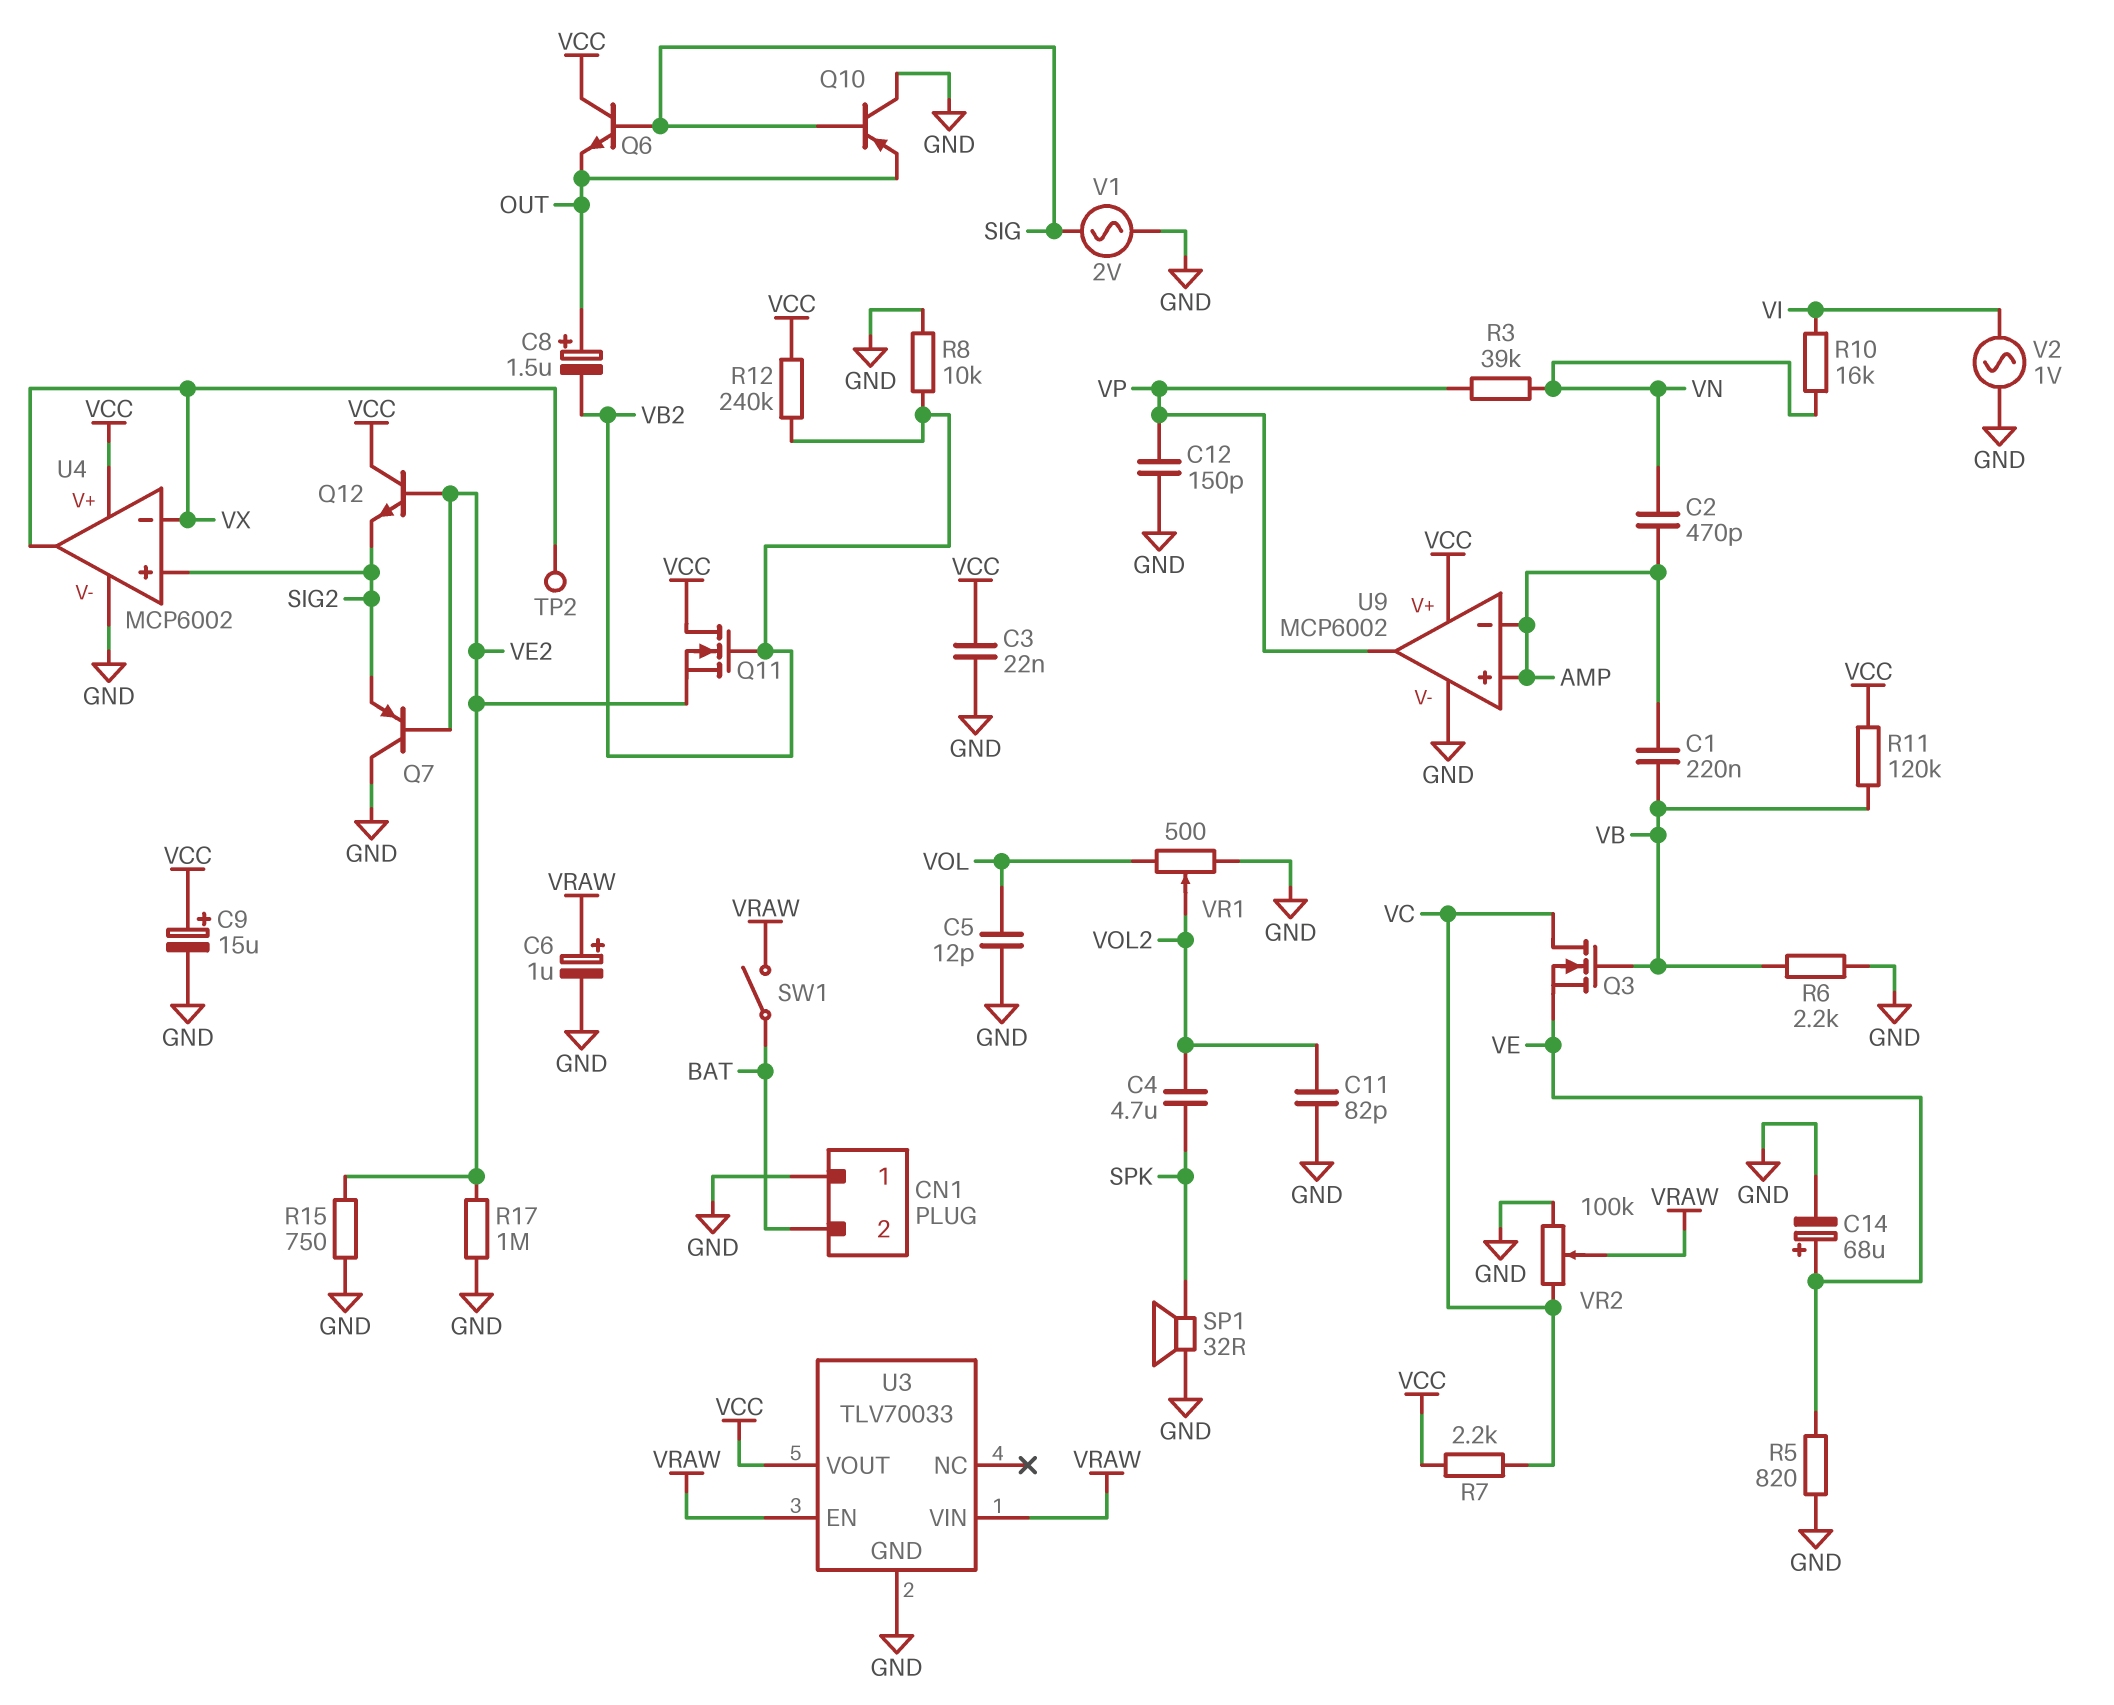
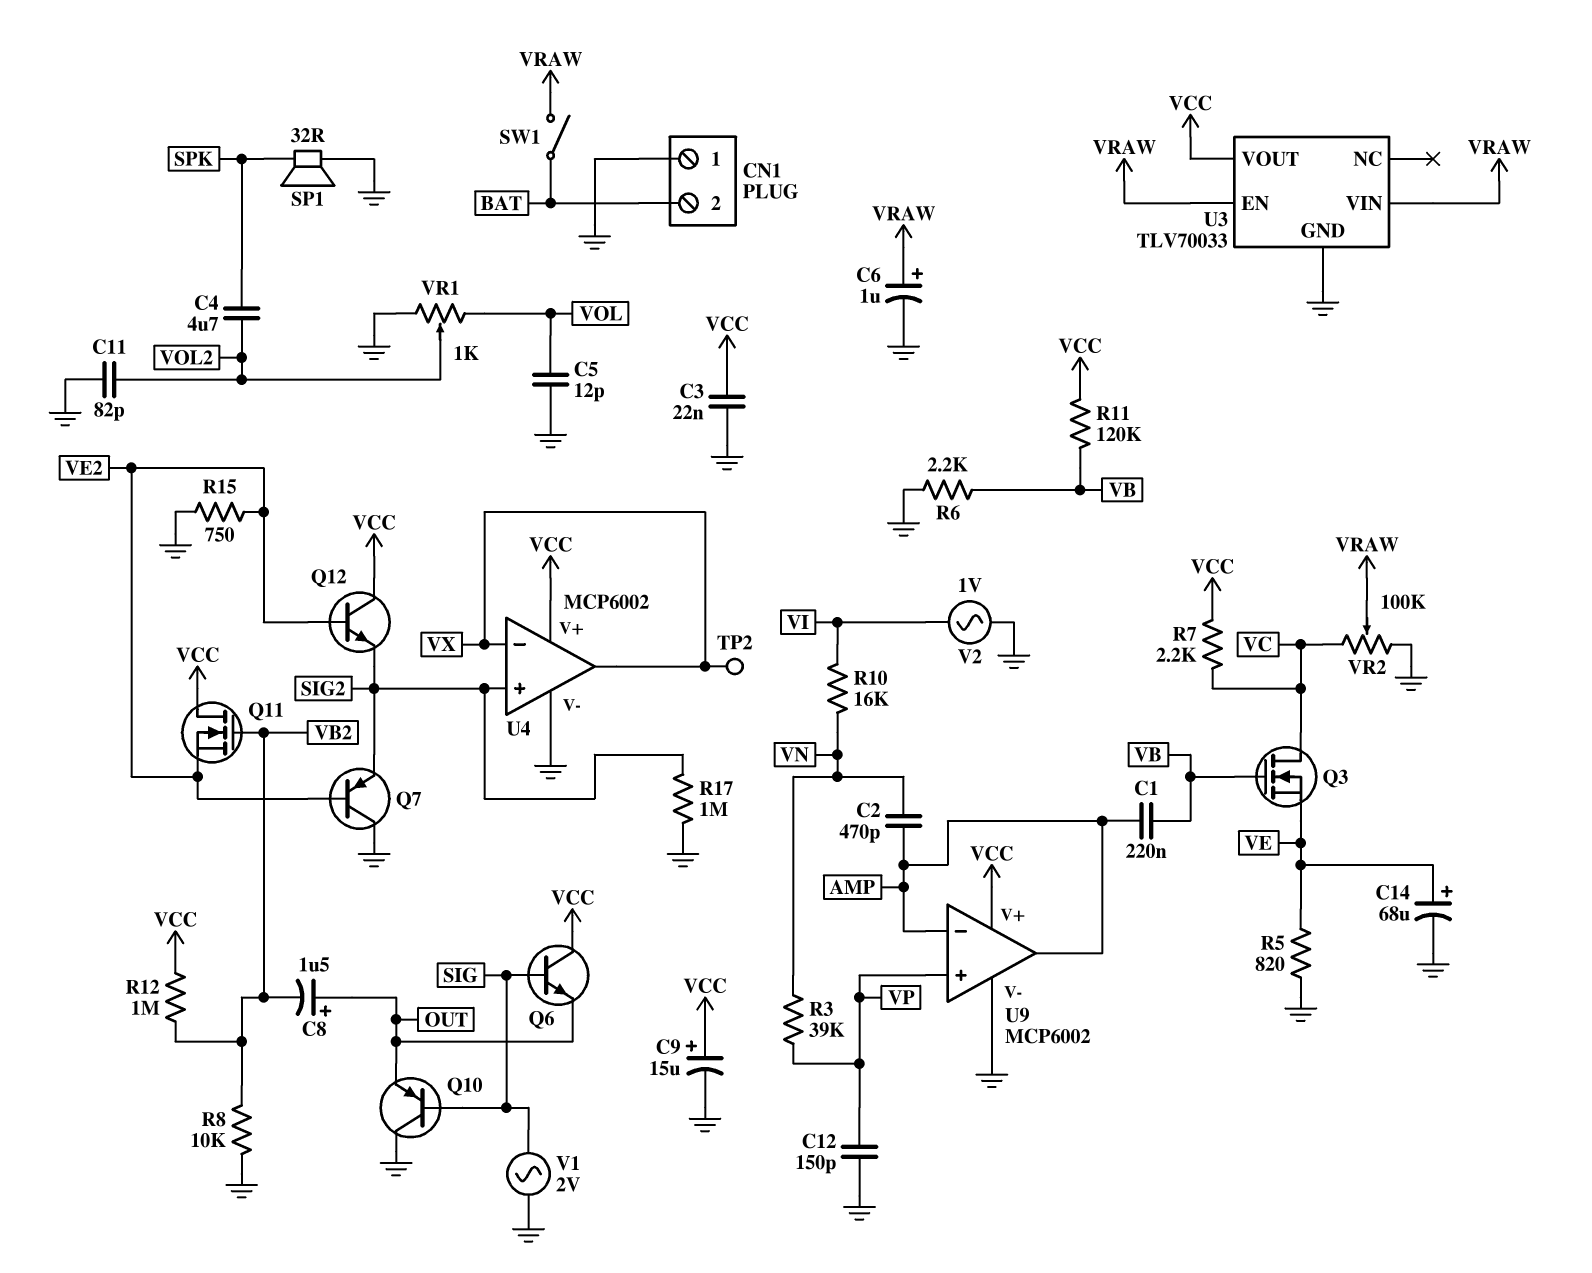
R12: 240k (VB2, VCC) -> 1M (VB2, VCC)
R17: 1M (GND, VE2) -> 1M (GND, SIG2)
U9 pin in+: AMP -> VP
U9 pin out: VP -> AMP
VR1: 500 (GND, VOL, wiper VOL2) -> 1k (GND, VOL, wiper VOL2)

